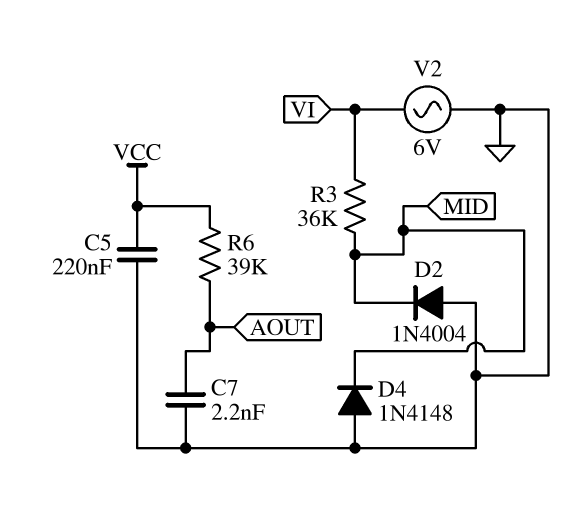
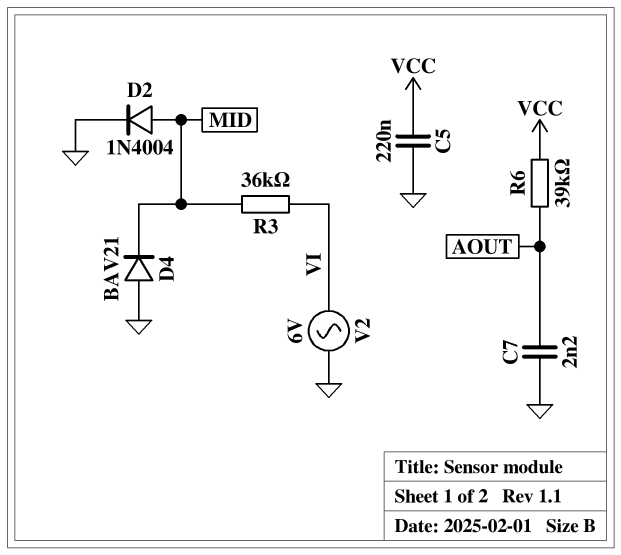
D2: diode 1N4004 (A GND, K MID) -> diode 1N4004 (A MID, K GND)
D4: diode 1N4148 (A GND, K MID) -> diode BAV21 (A GND, K MID)

